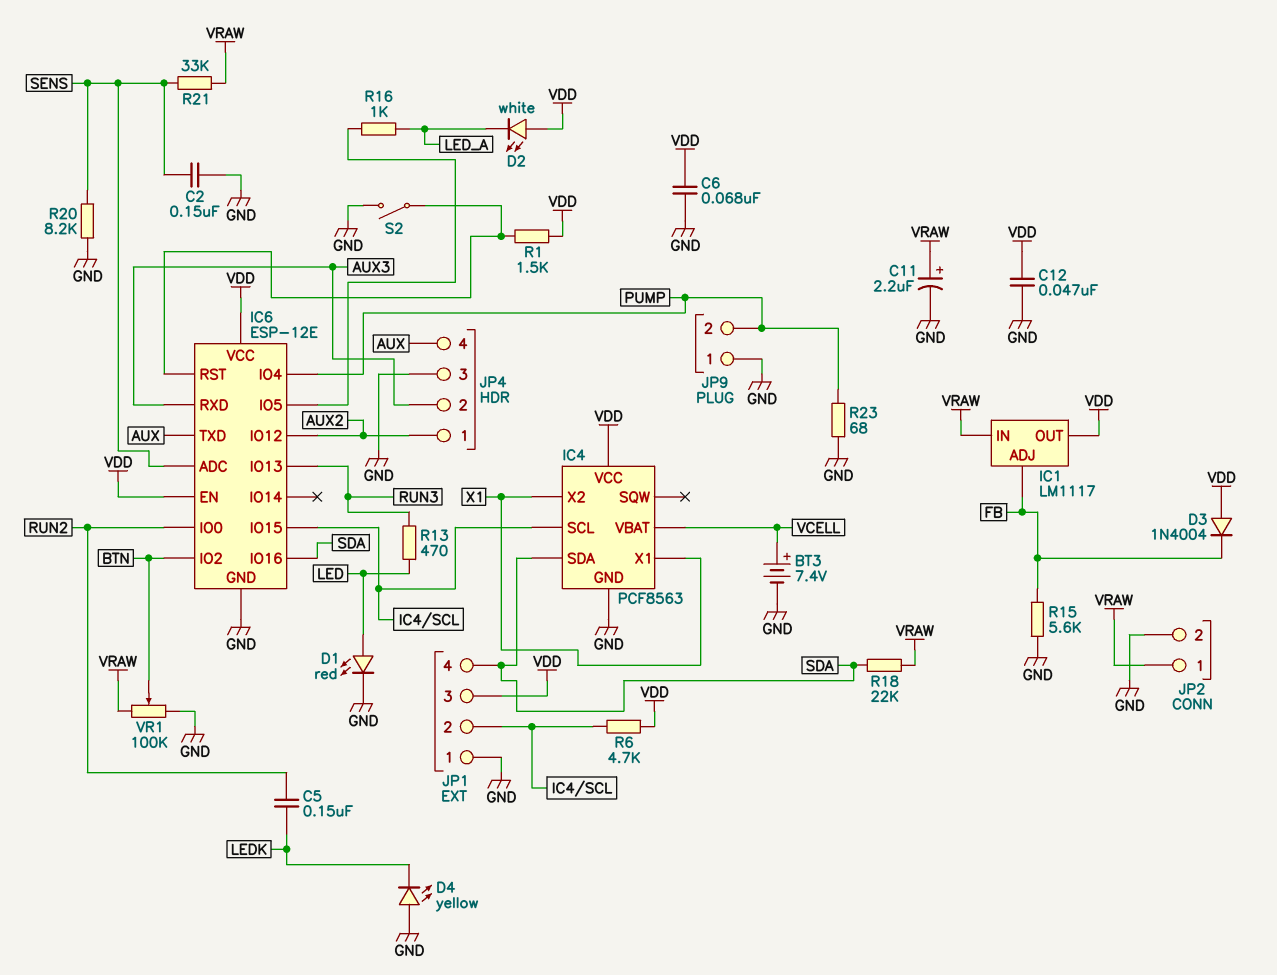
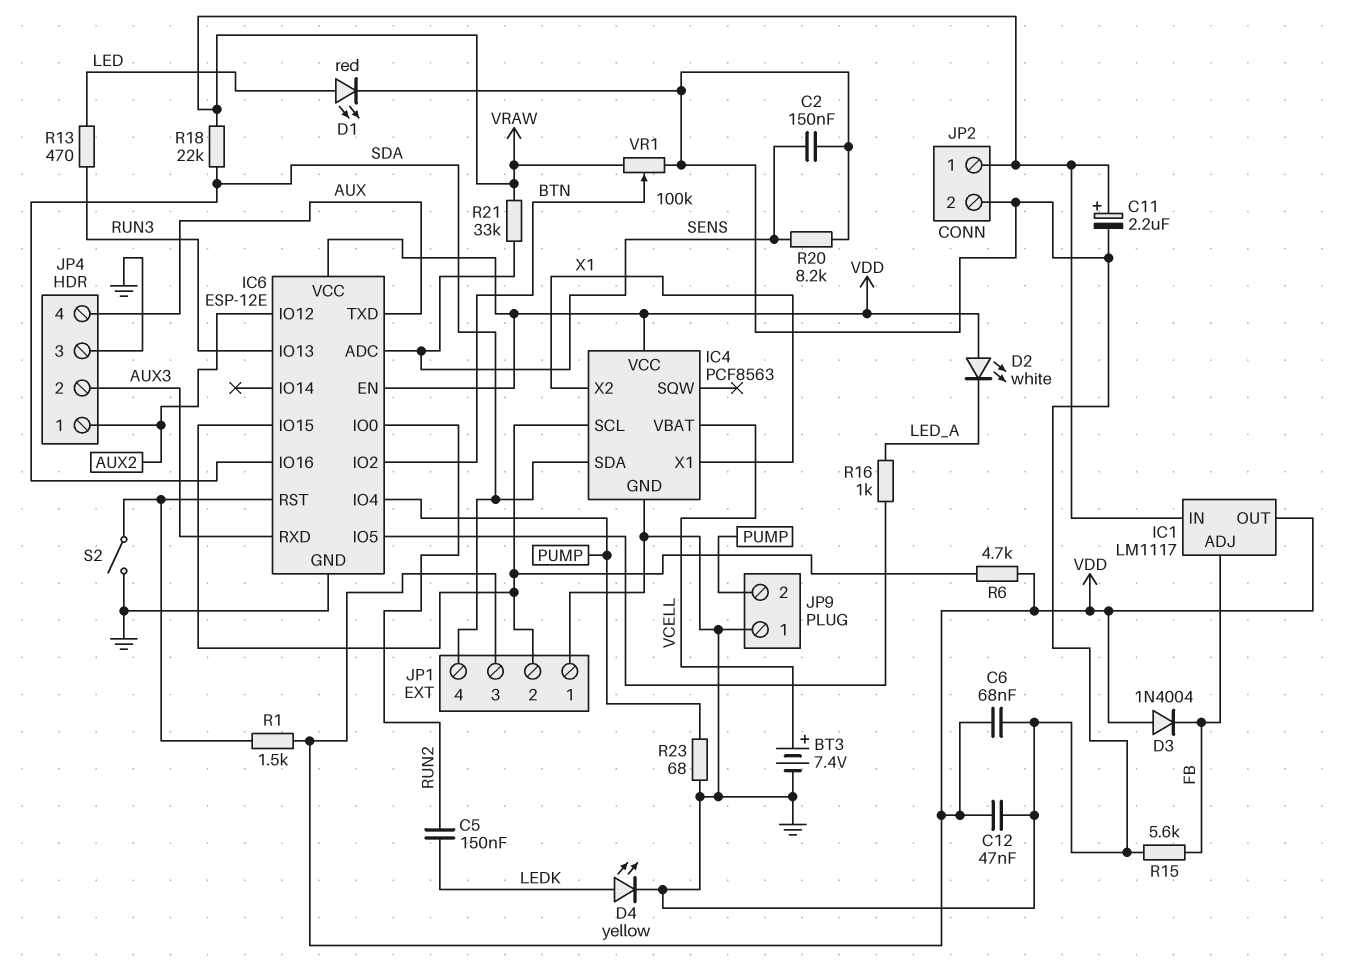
D4: LED yellow (A GND, K LEDK) -> LED yellow (A LEDK, K GND)

